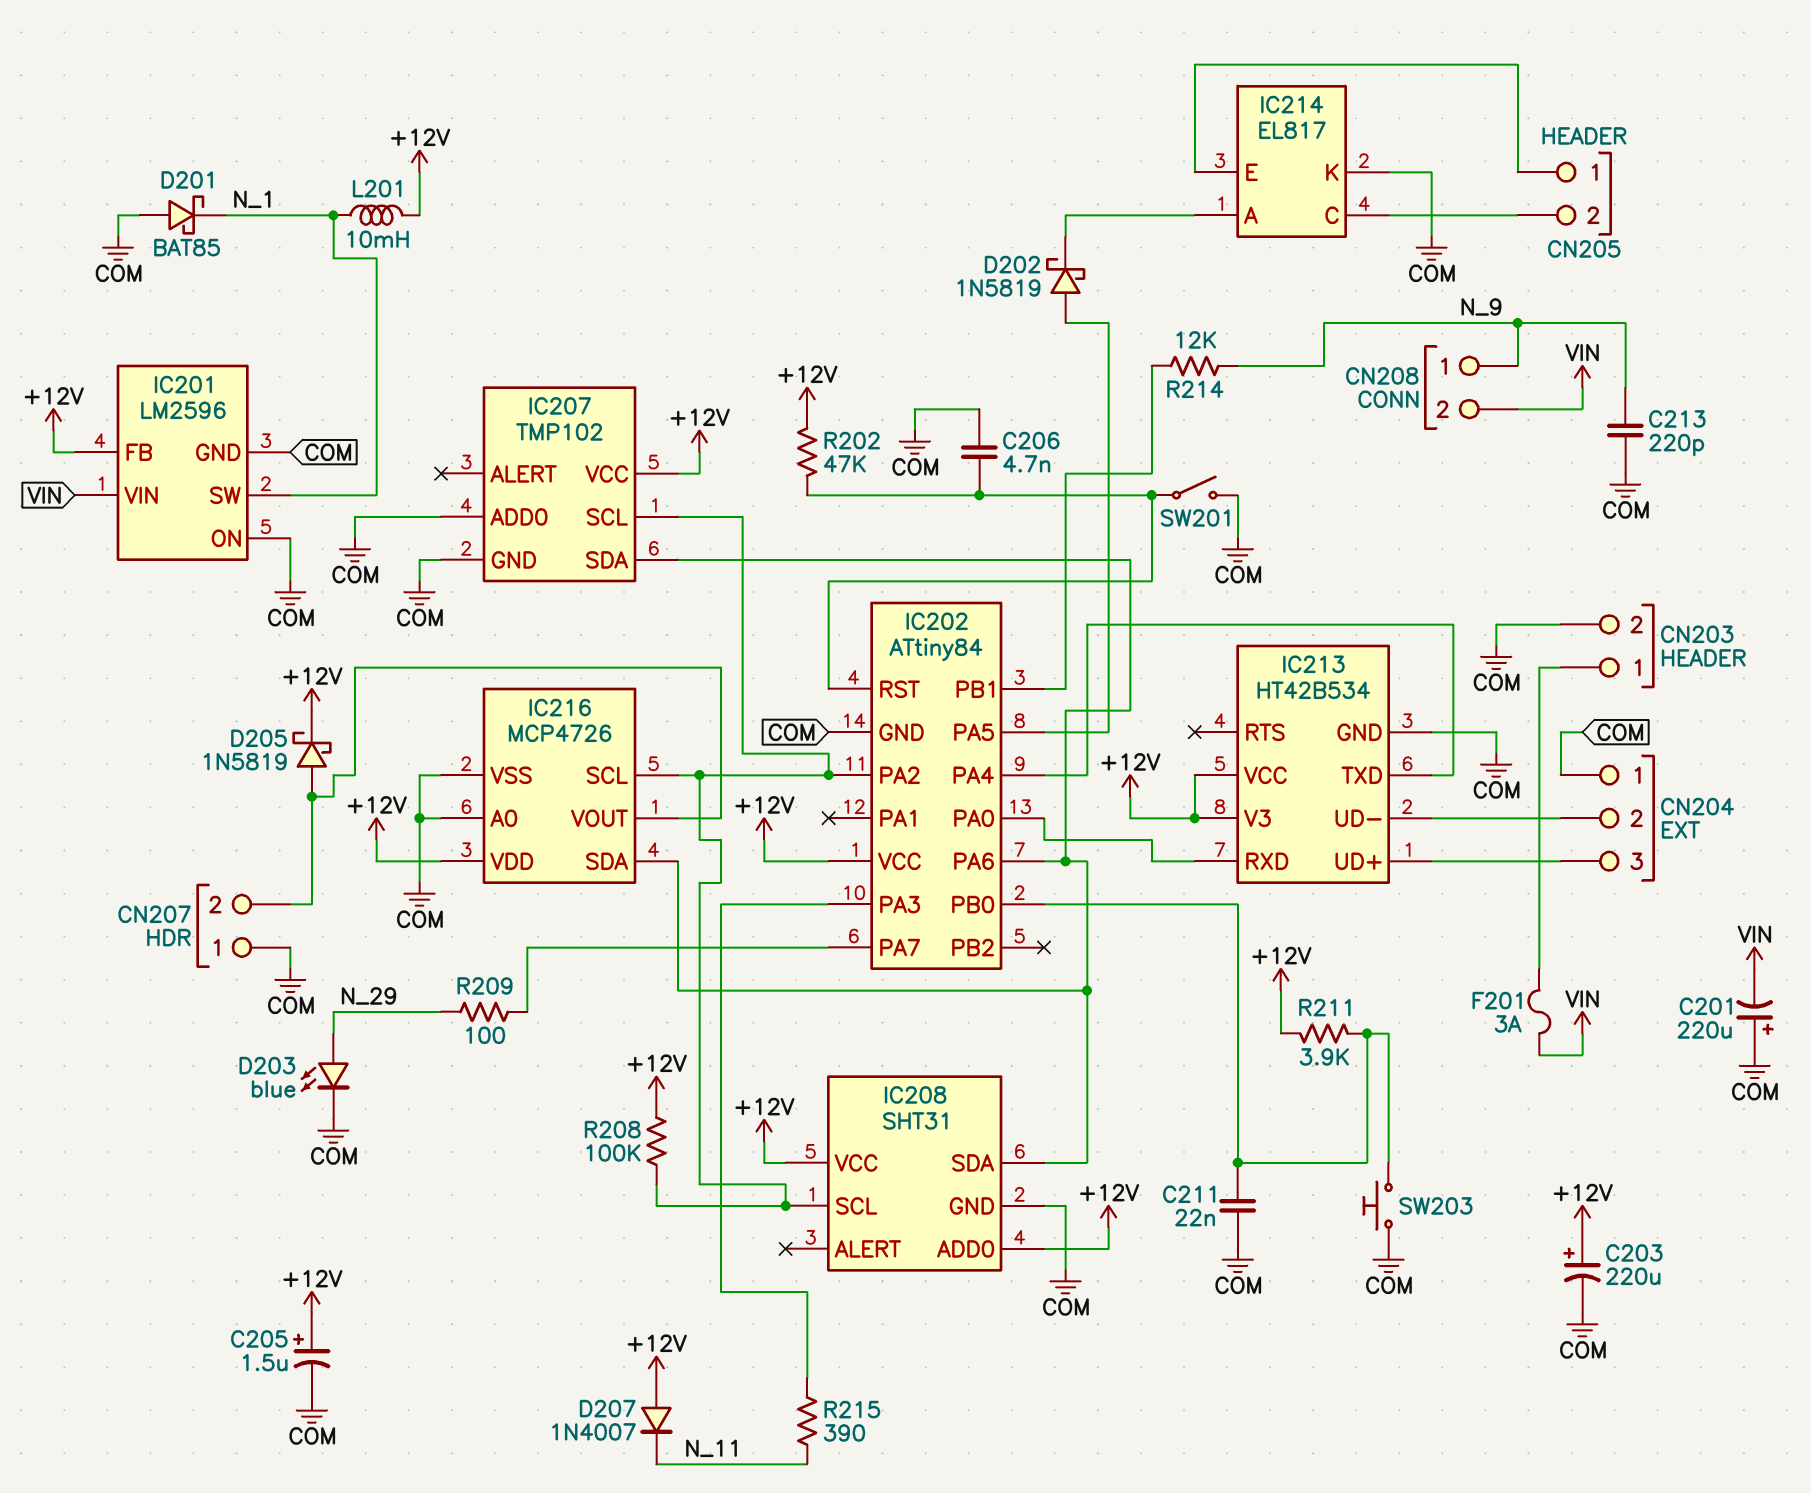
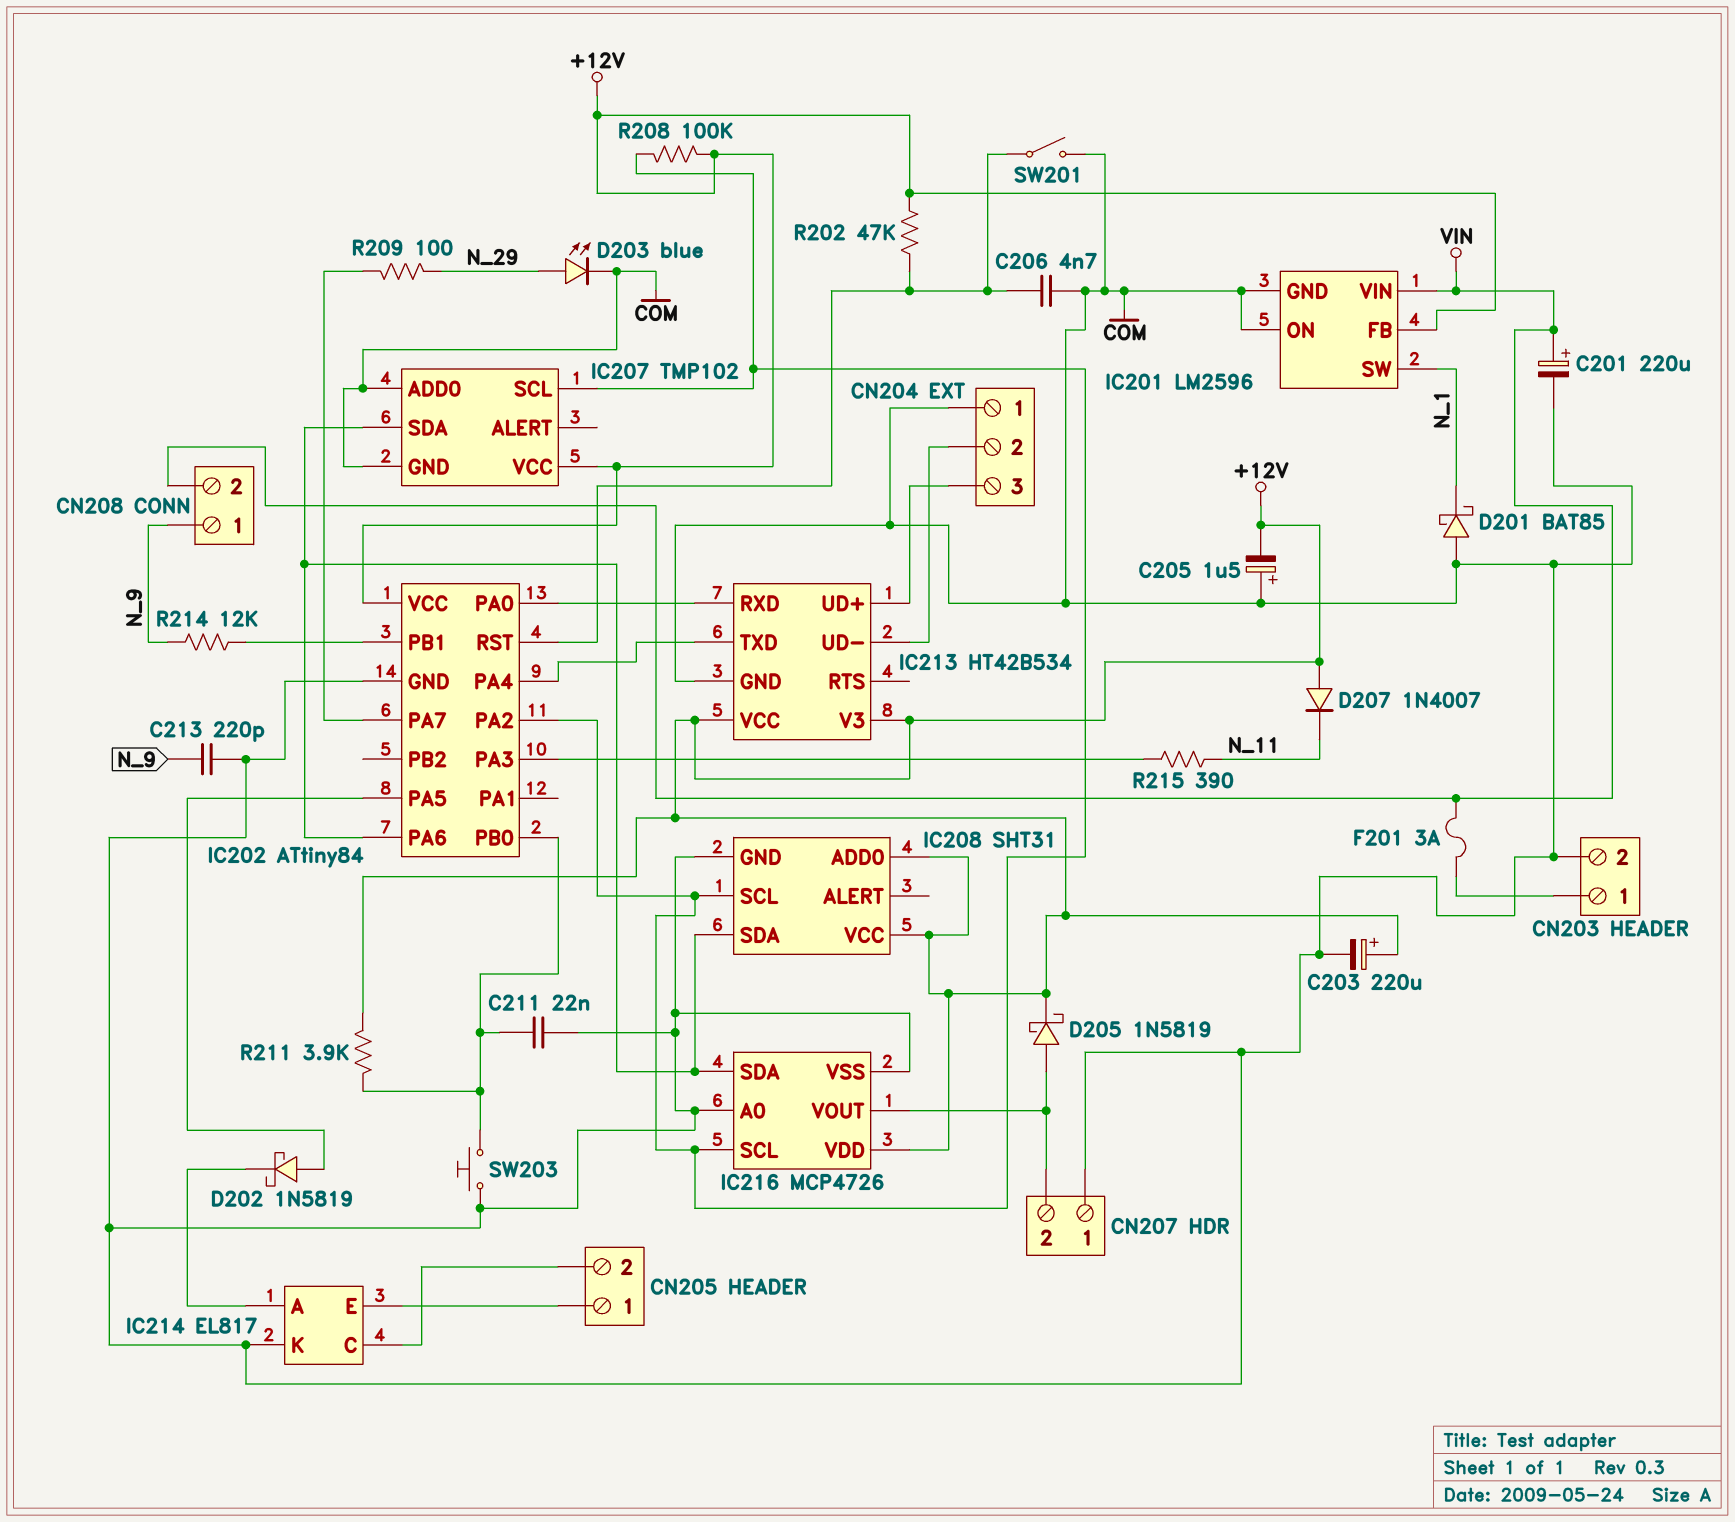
C201: 220uF (plus COM, minus VIN) -> 220uF (plus VIN, minus COM)
C205: 1.5uF (plus +12V, minus COM) -> 1.5uF (plus COM, minus +12V)
L201: 10mH (+12V, N_1) -> none

